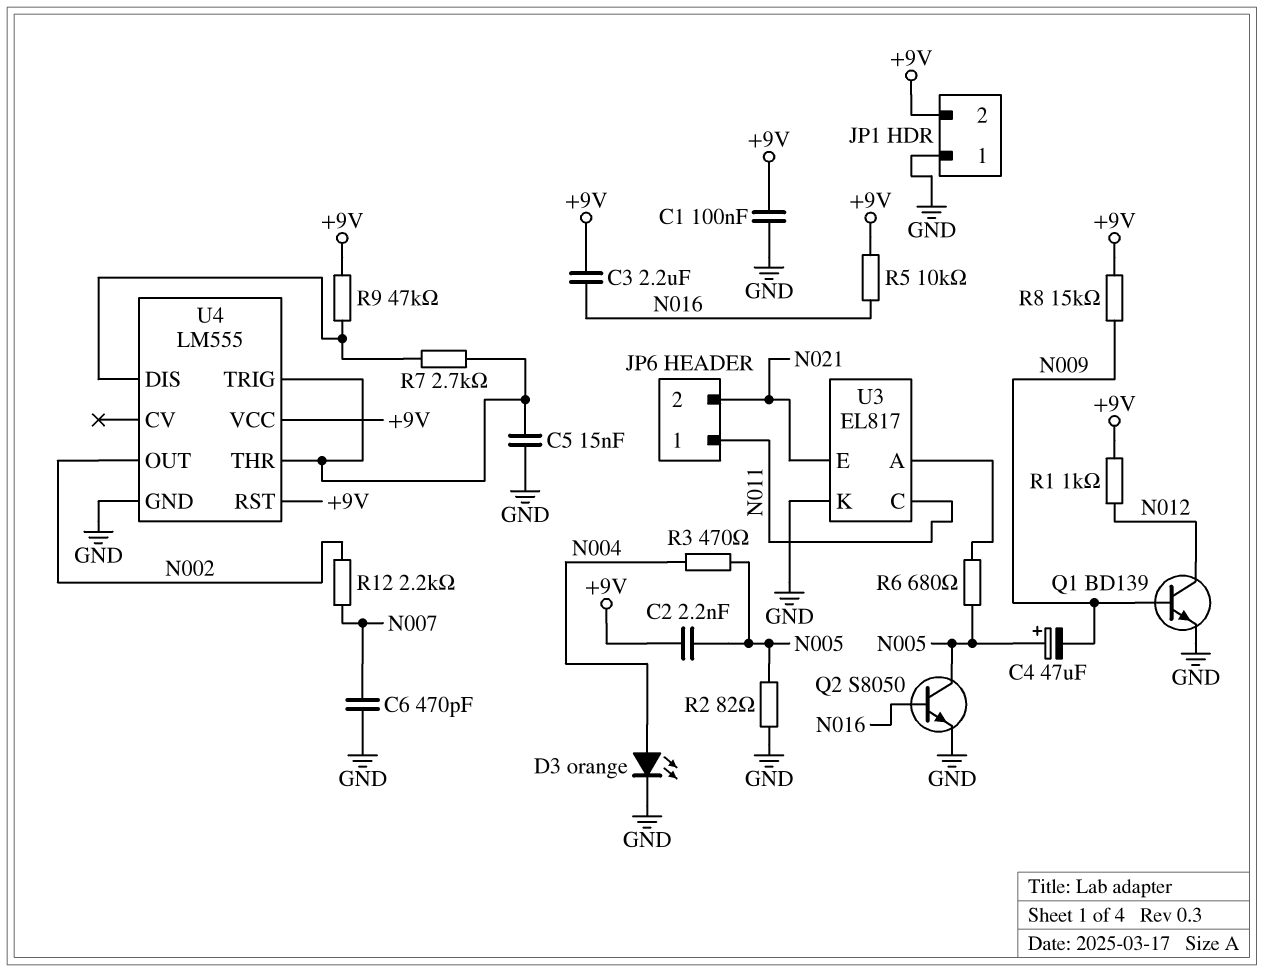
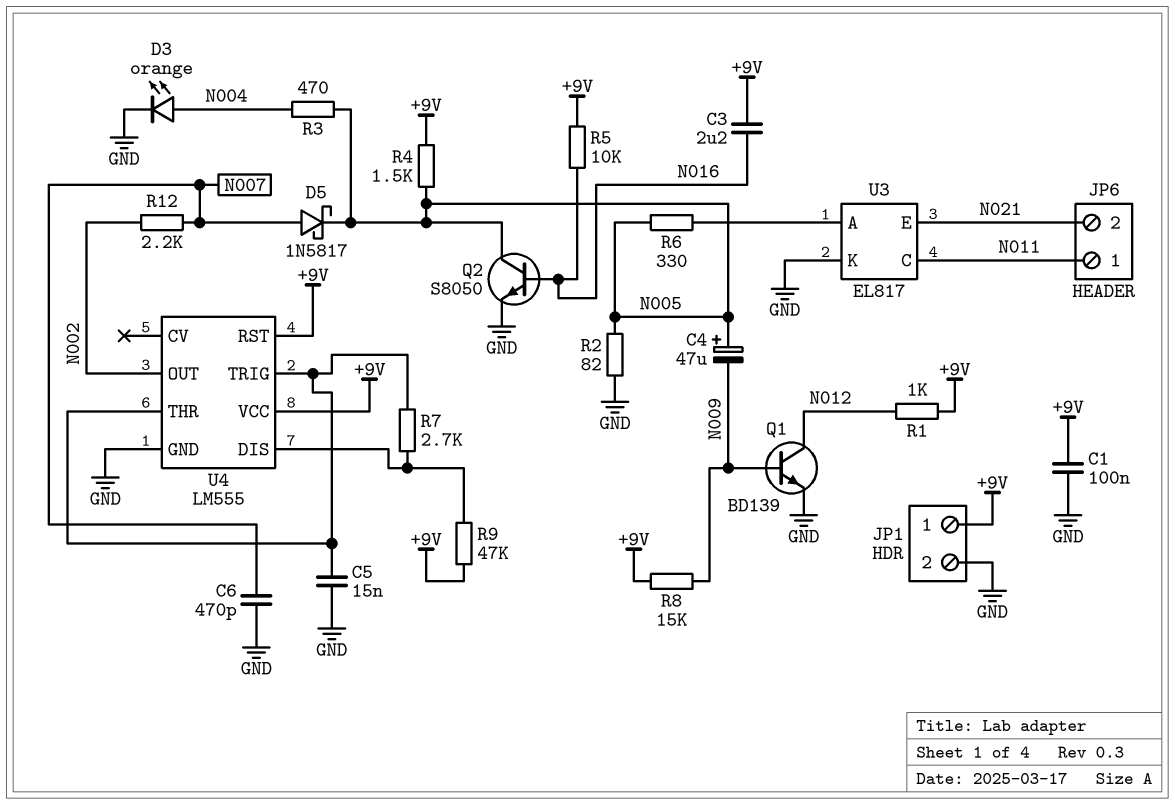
C2: 2.2nF (+9V, N005) -> none
D5: none -> schottky 1N5817 (A N007, K N005)
JP1 pin 1: GND -> +9V
JP1 pin 2: +9V -> GND
R4: none -> 1.5k (+9V, N005)
R6: 680 (N005, U3/A) -> 330 (N005, U3/A)

